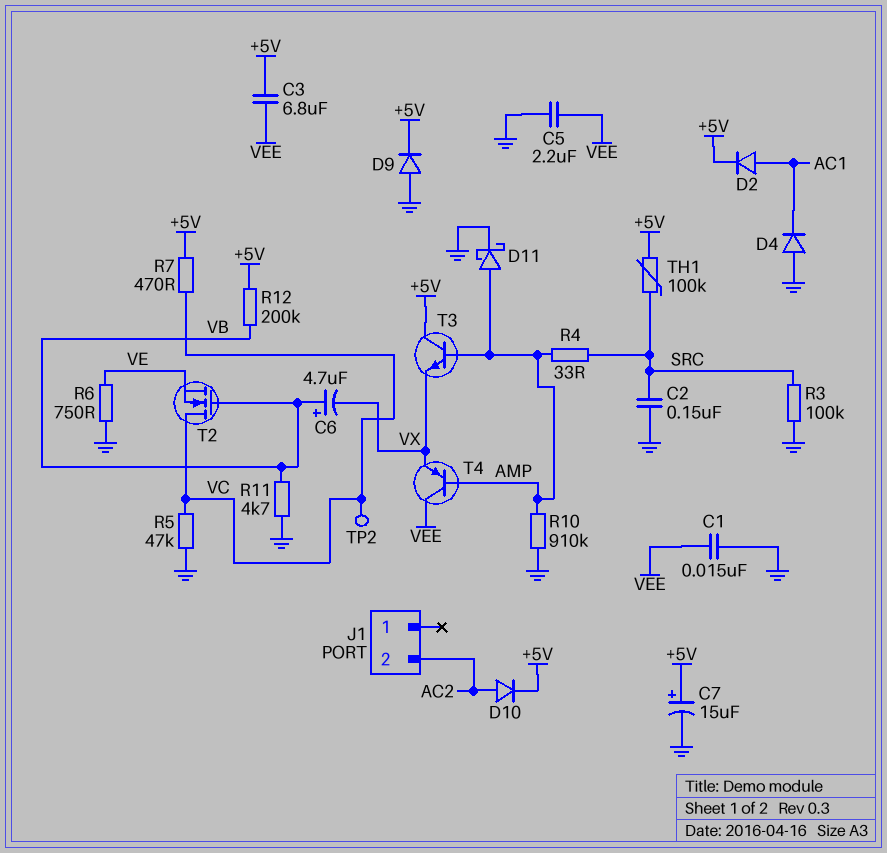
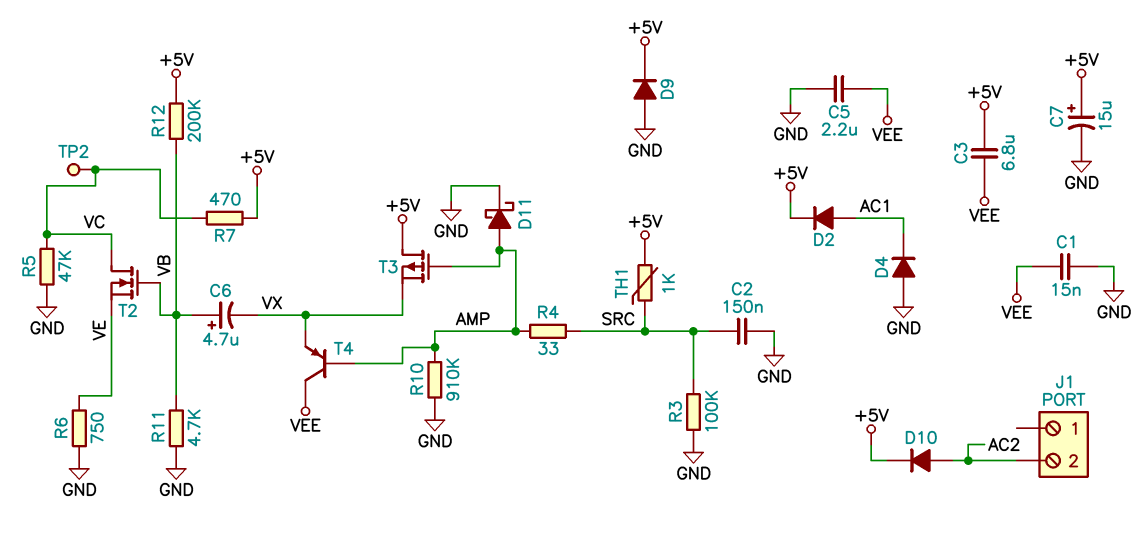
T3: NPN (B AMP, C +5V, E VX) -> PMOS (G AMP, D +5V, S VX)
TH1: 100k (+5V, SRC) -> 1k (+5V, SRC)

